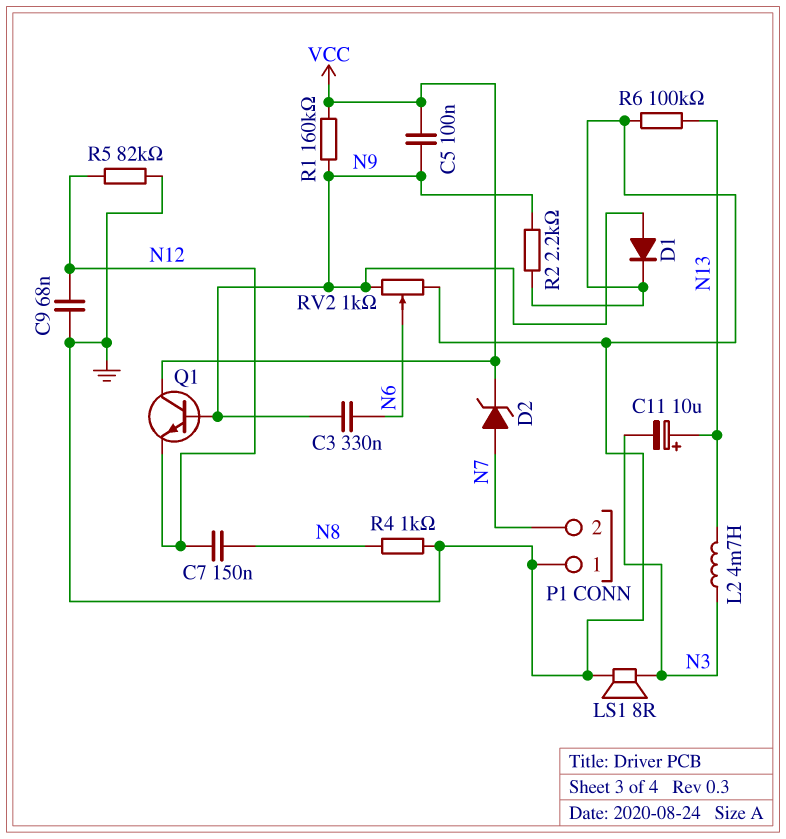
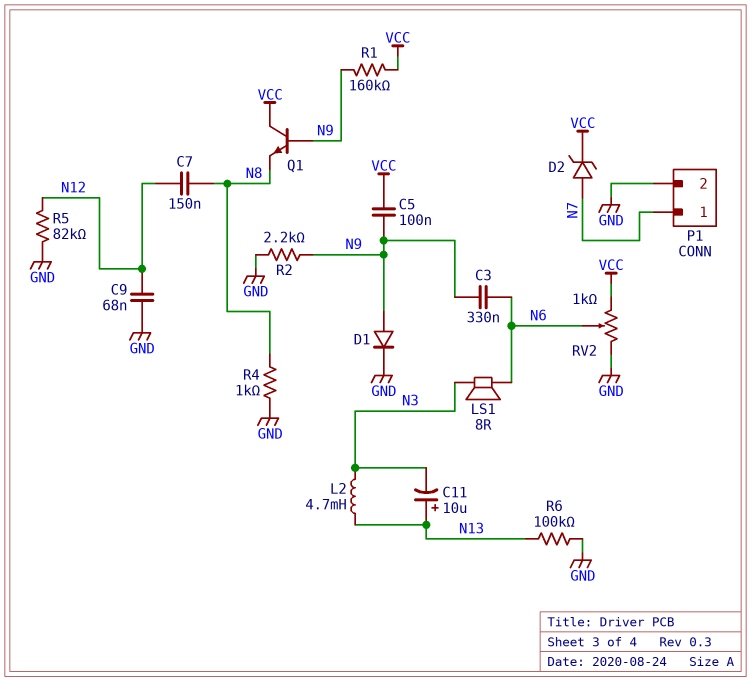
LS1: speaker 8R (GND, N3) -> speaker 8R (N3, N6)
P1 pin 1: GND -> N7
P1 pin 2: N7 -> GND
Q1: NPN (B N9, C VCC, E N12) -> NPN (B N9, C VCC, E N8)
RV2: 1k (GND, N9, wiper N6) -> 1k (GND, VCC, wiper N6)

